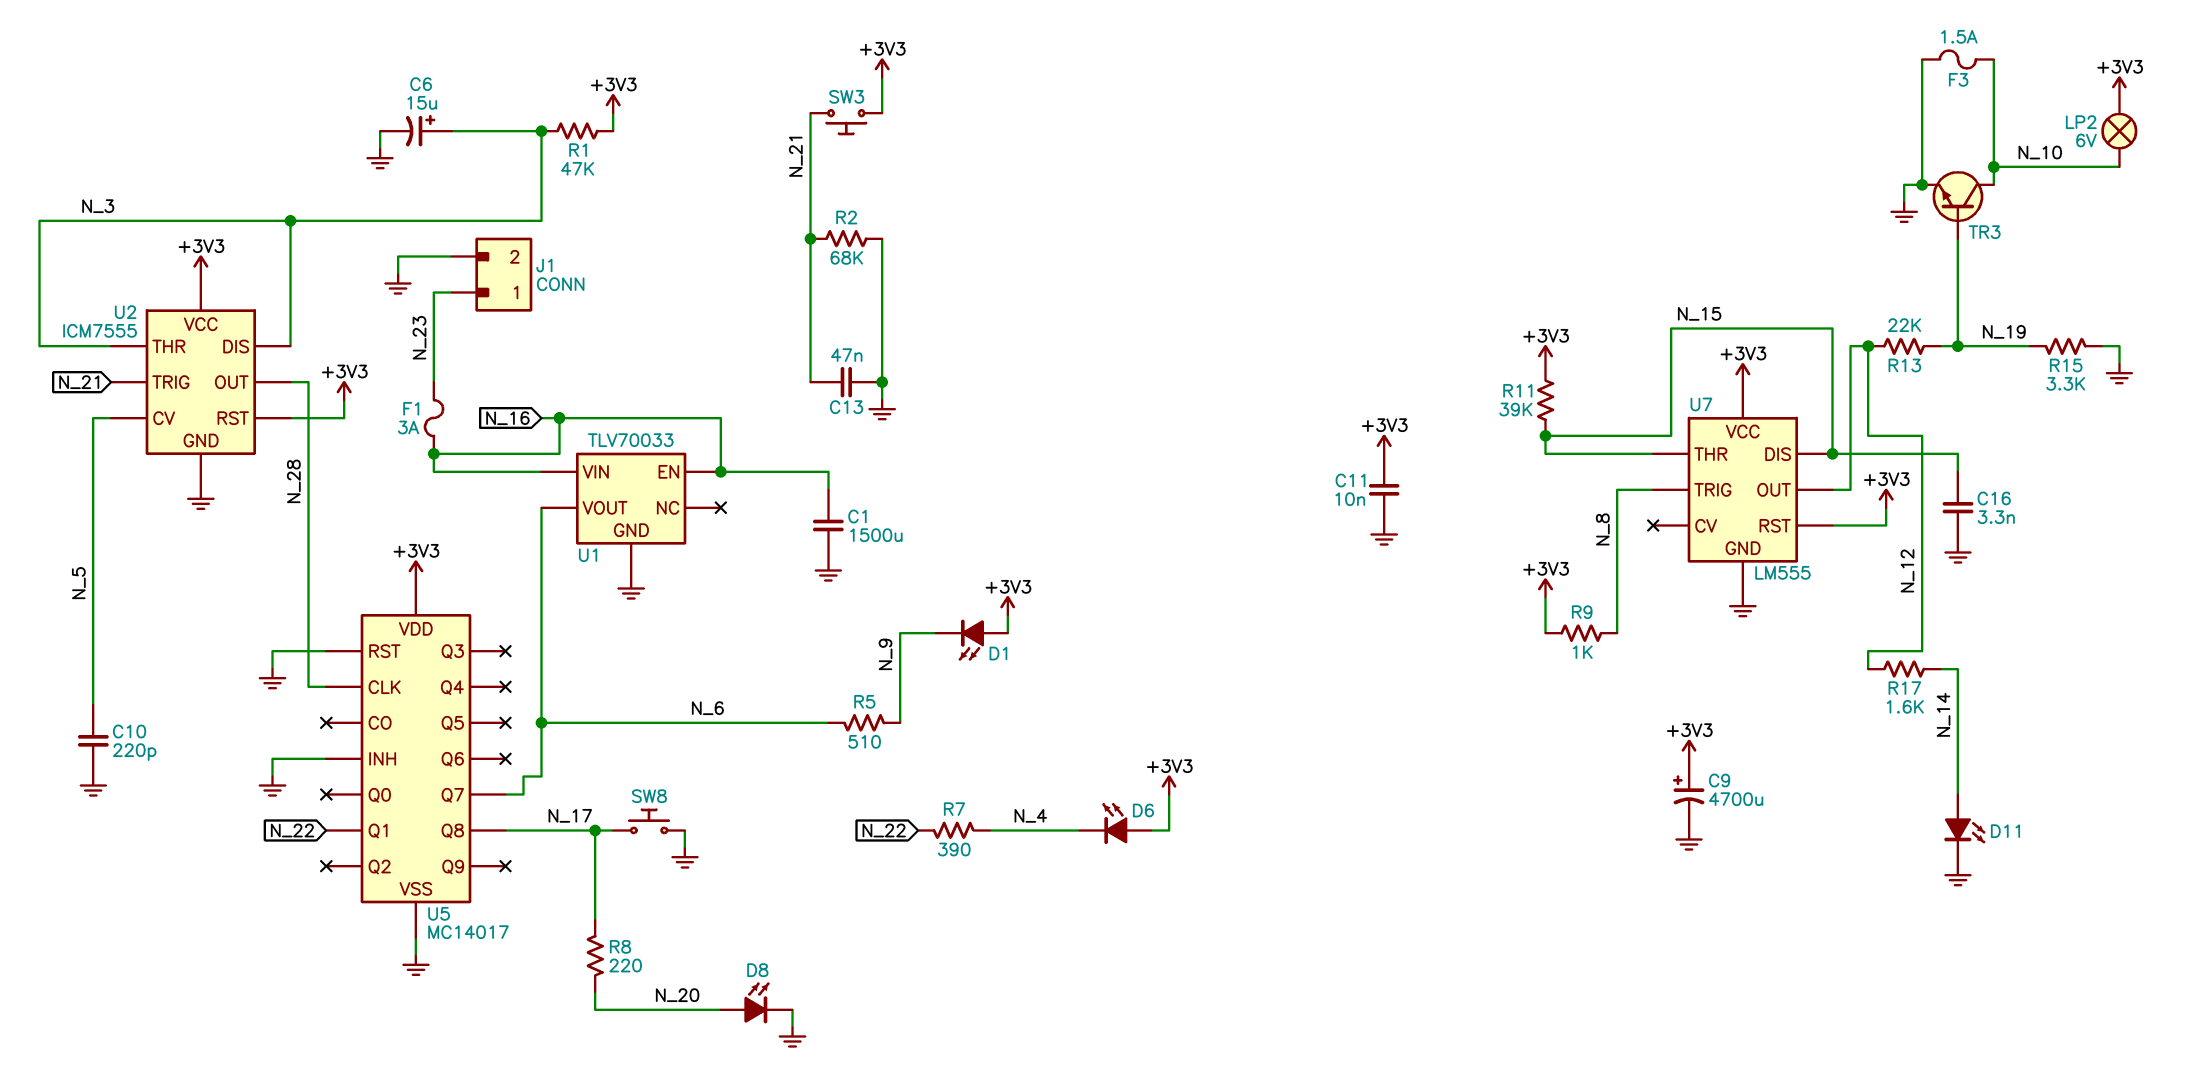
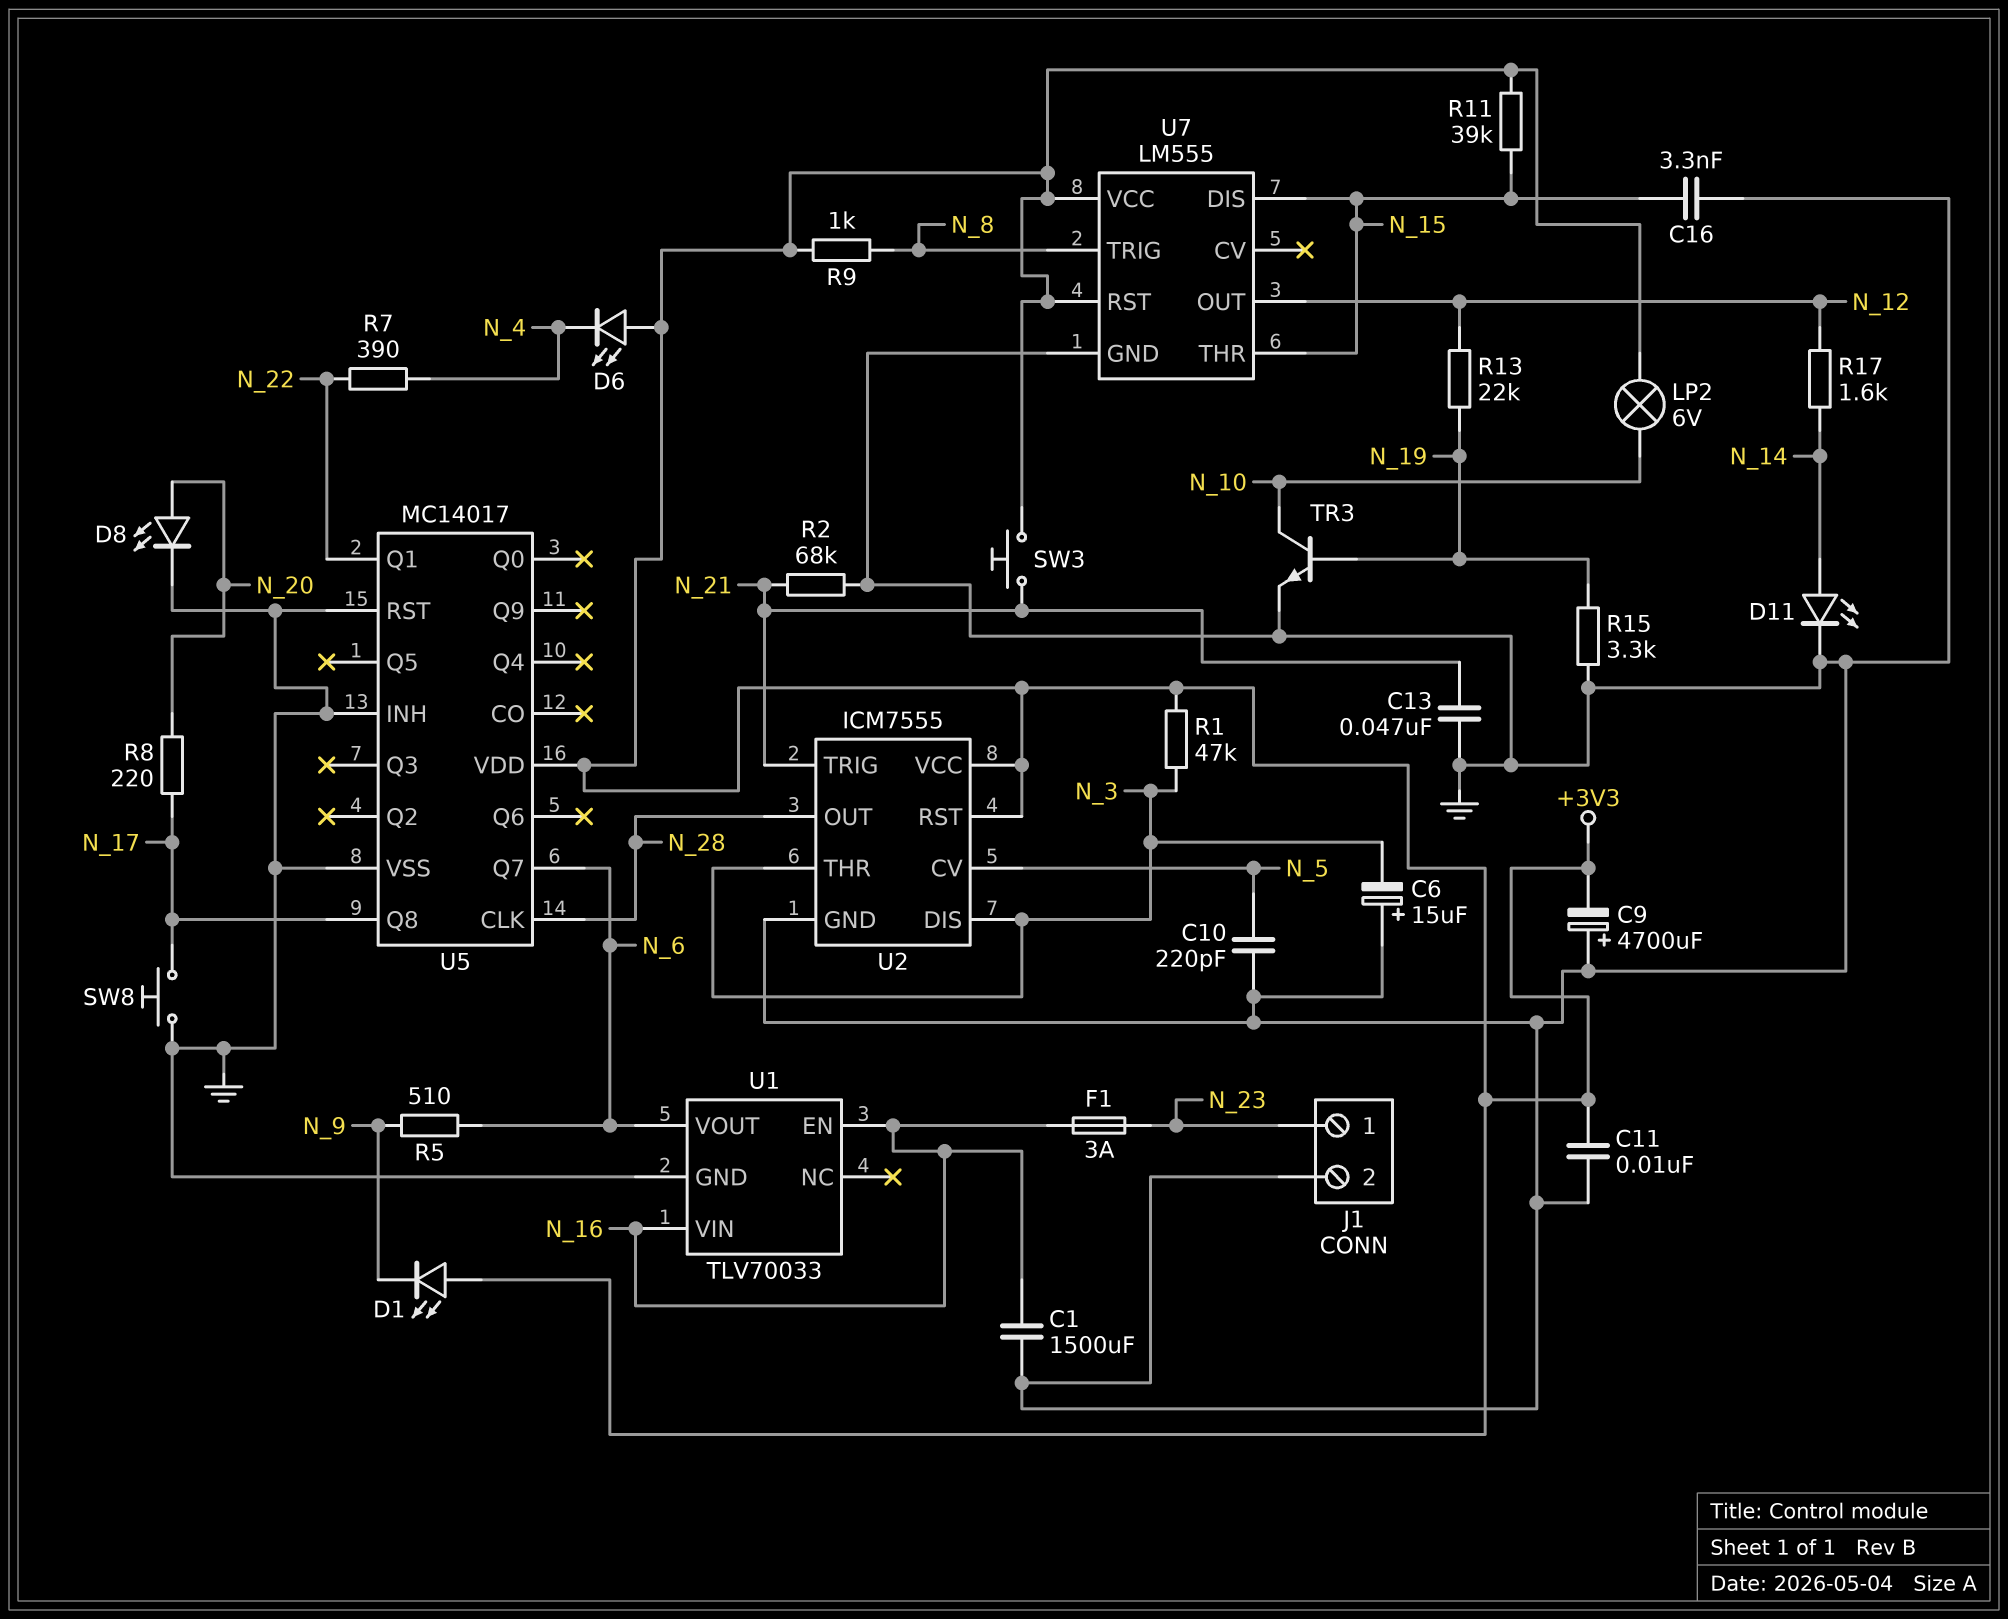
C6: 15uF (plus N_3, minus GND) -> 15uF (plus GND, minus N_3)
C9: 4700uF (plus +3V3, minus GND) -> 4700uF (plus GND, minus +3V3)
F3: 1.5A (GND, N_10) -> none

